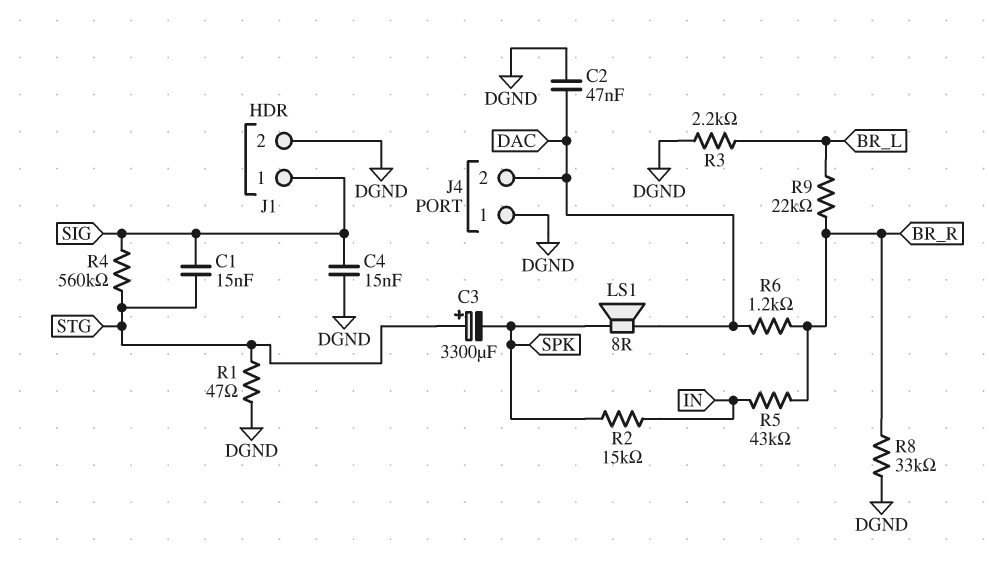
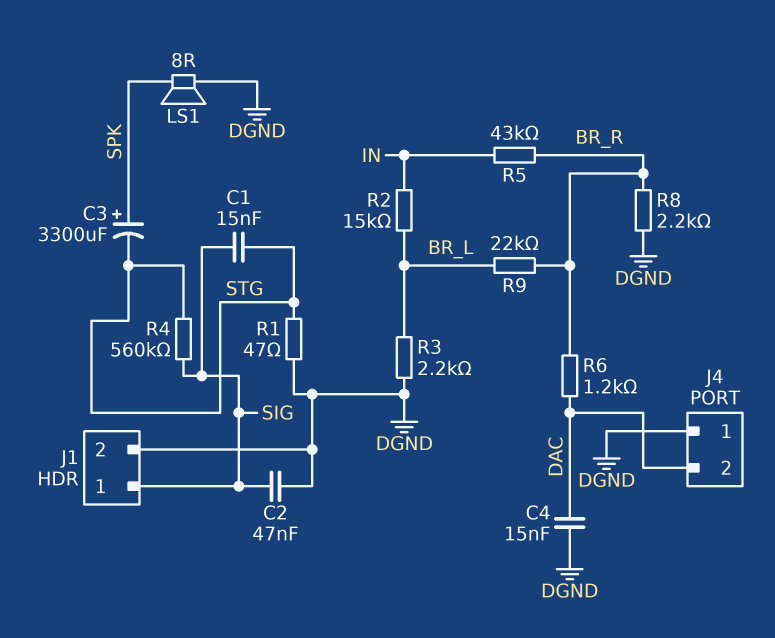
C2: 47nF (DAC, DGND) -> 47nF (DGND, SIG)
C3: 3300uF (plus STG, minus SPK) -> 3300uF (plus SPK, minus STG)
C4: 15nF (DGND, SIG) -> 15nF (DAC, DGND)
LS1: speaker 8R (DAC, SPK) -> speaker 8R (DGND, SPK)
R2: 15k (IN, SPK) -> 15k (BR_L, IN)
R8: 33k (BR_R, DGND) -> 2.2k (BR_R, DGND)

